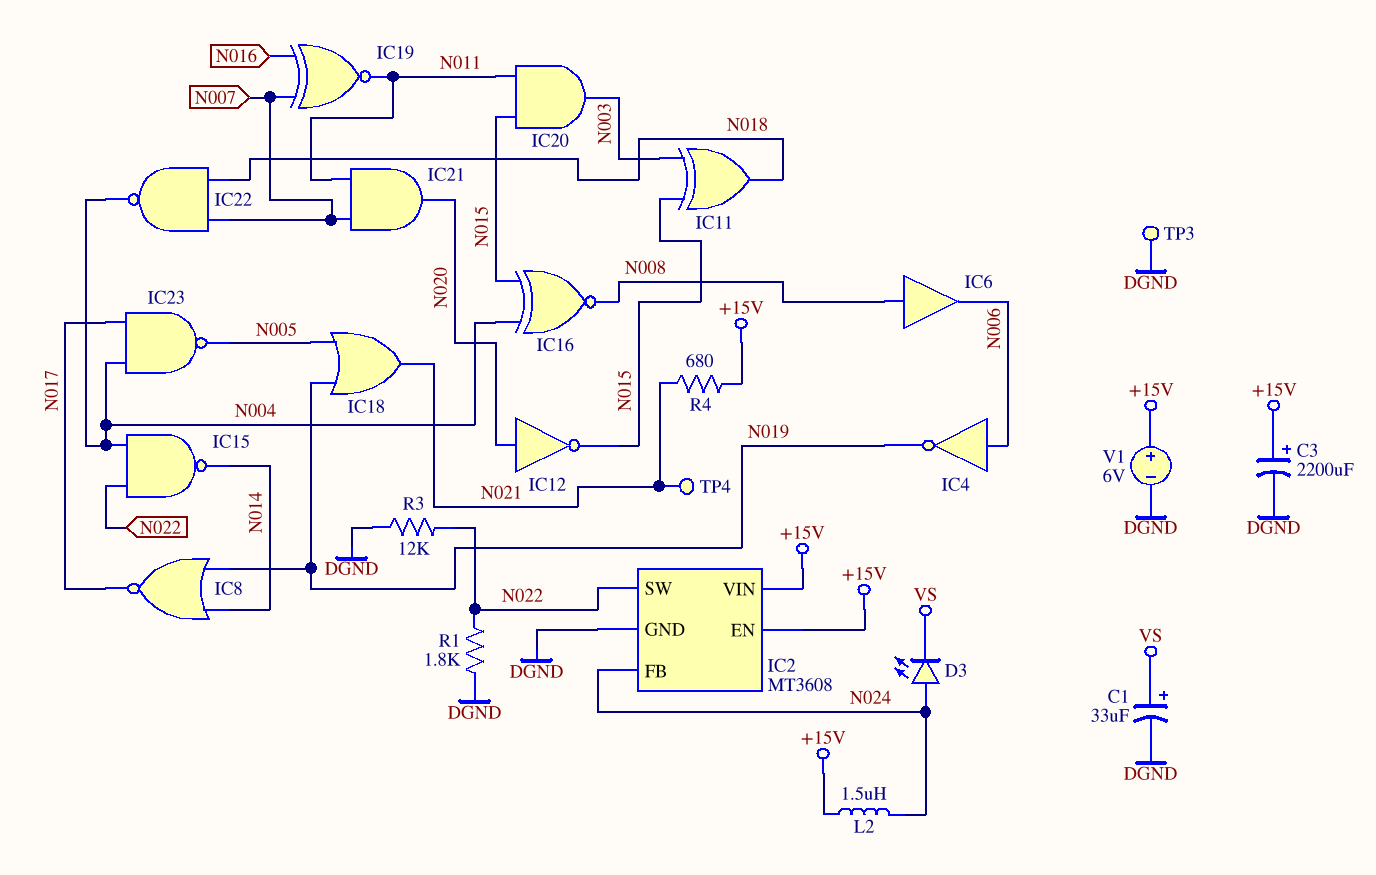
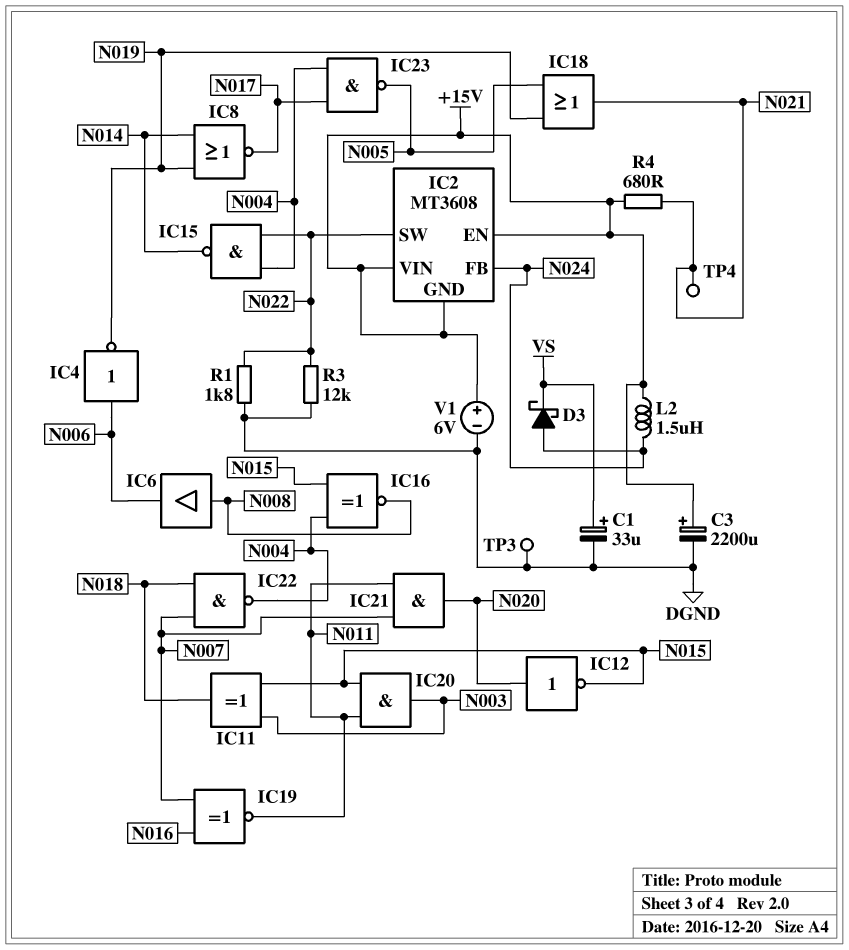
D3: LED (A N024, K VS) -> schottky (A N024, K VS)
IC2 pin GND: DGND -> +15V

